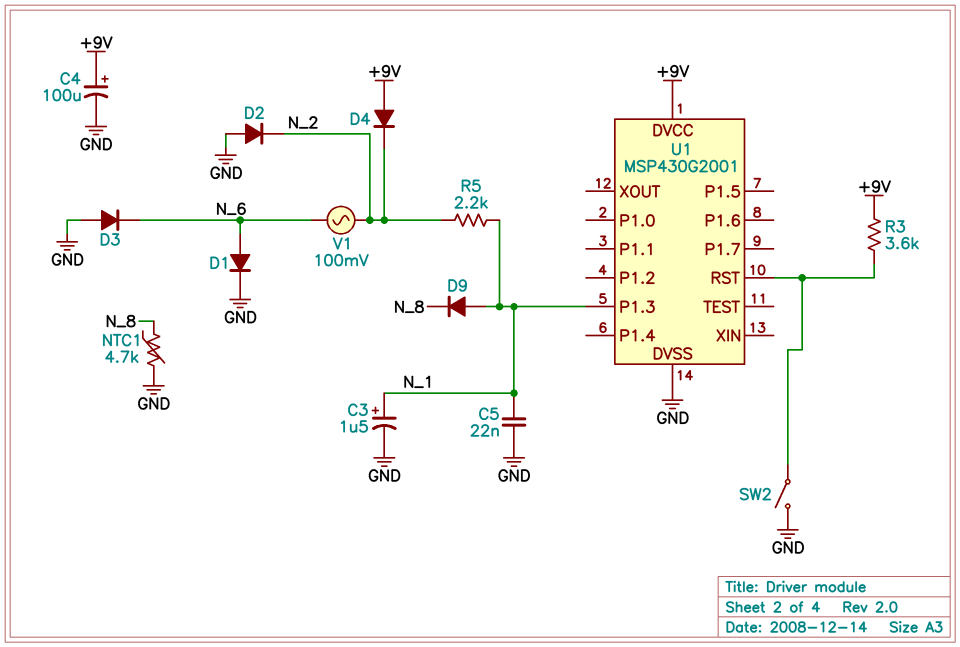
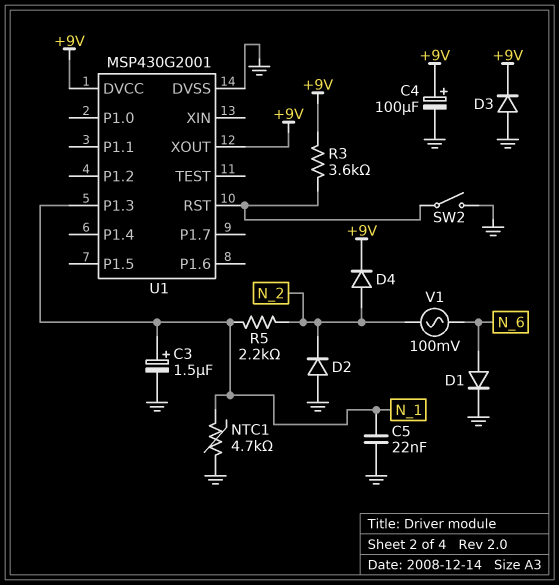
D3: diode (A GND, K N_6) -> diode (A GND, K +9V)
D4: diode (A +9V, K N_2) -> diode (A N_2, K +9V)
D9: diode (A N_1, K N_8) -> none
NTC1: 4.7k (GND, N_8) -> 4.7k (GND, N_1)
U1 pin XOUT: none -> +9V

